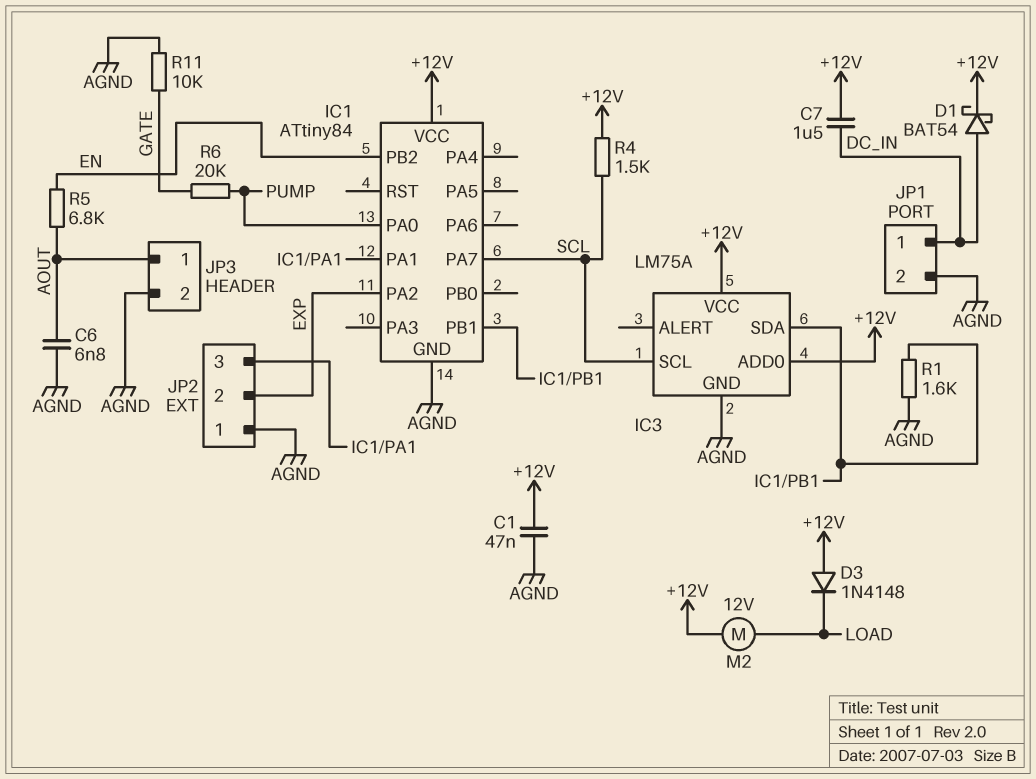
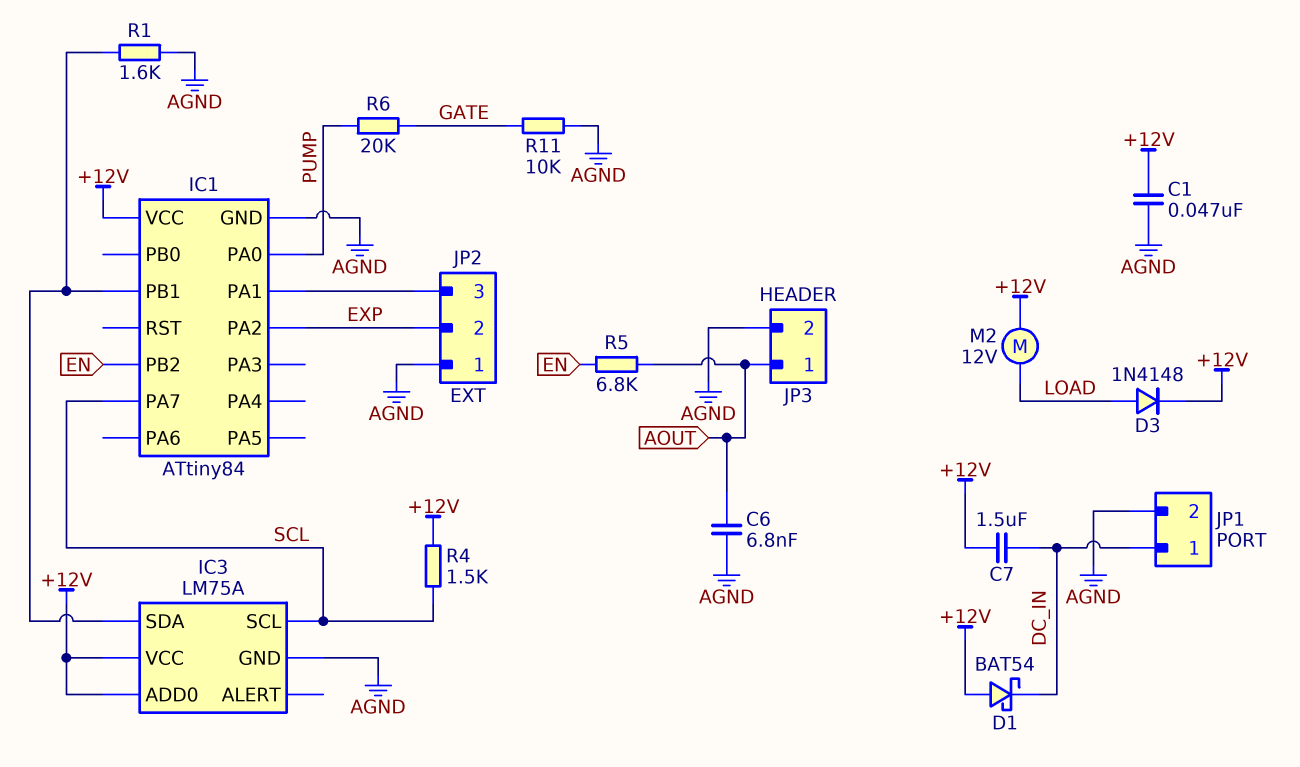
D1: schottky BAT54 (A DC_IN, K +12V) -> schottky BAT54 (A +12V, K DC_IN)
D3: diode 1N4148 (A +12V, K LOAD) -> diode 1N4148 (A LOAD, K +12V)

